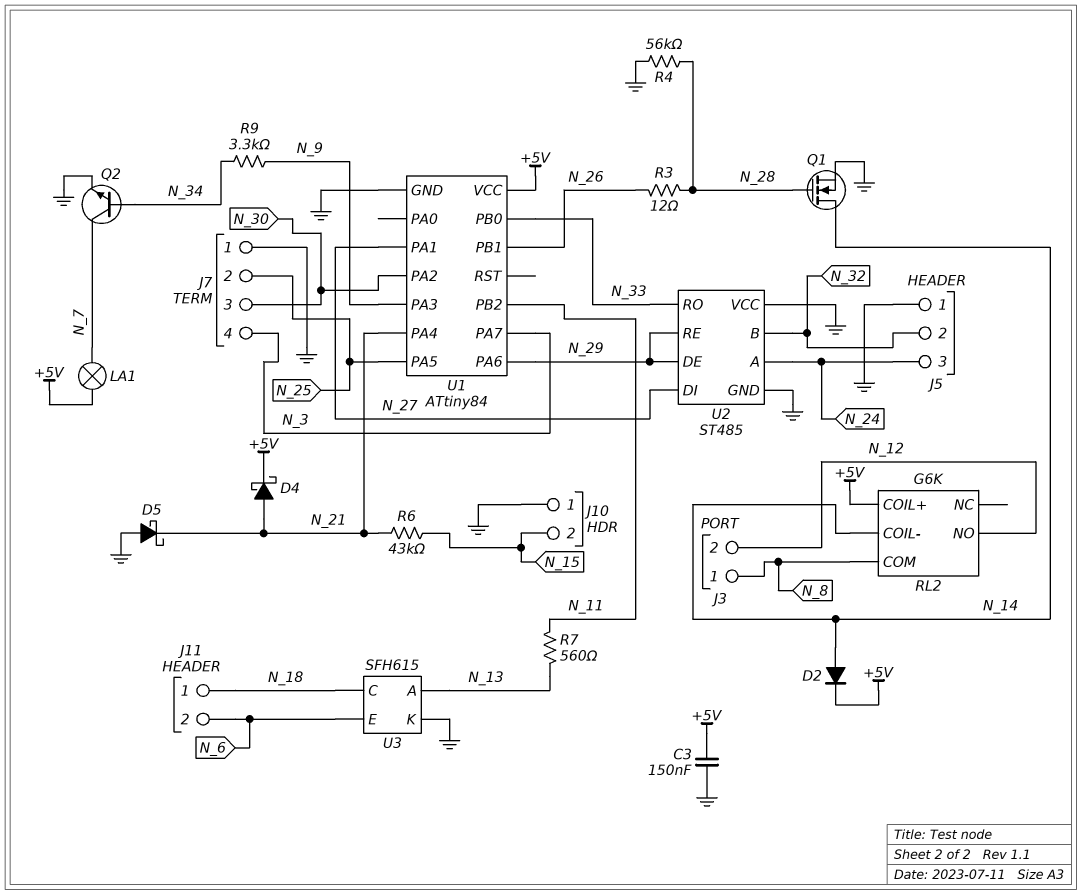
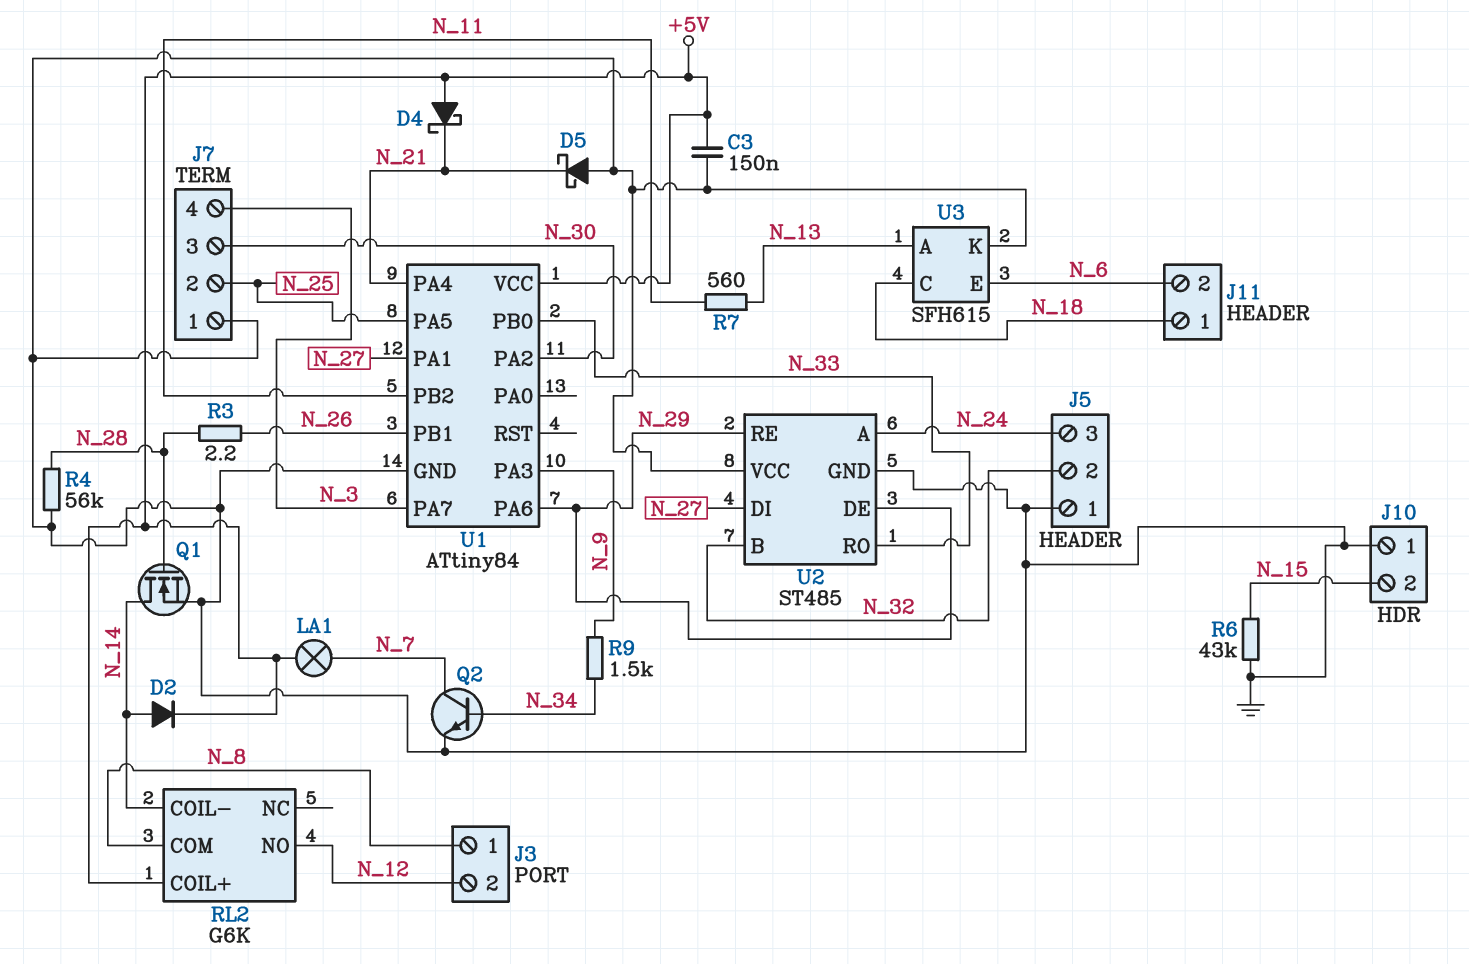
D4: schottky (A N_21, K +5V) -> schottky (A +5V, K N_21)
R3: 12 (N_26, N_28) -> 2.2 (N_26, N_28)
R6: 43k (N_15, N_21) -> 43k (GND, N_15)
R9: 3.3k (N_9, N_34) -> 1.5k (N_9, N_34)

